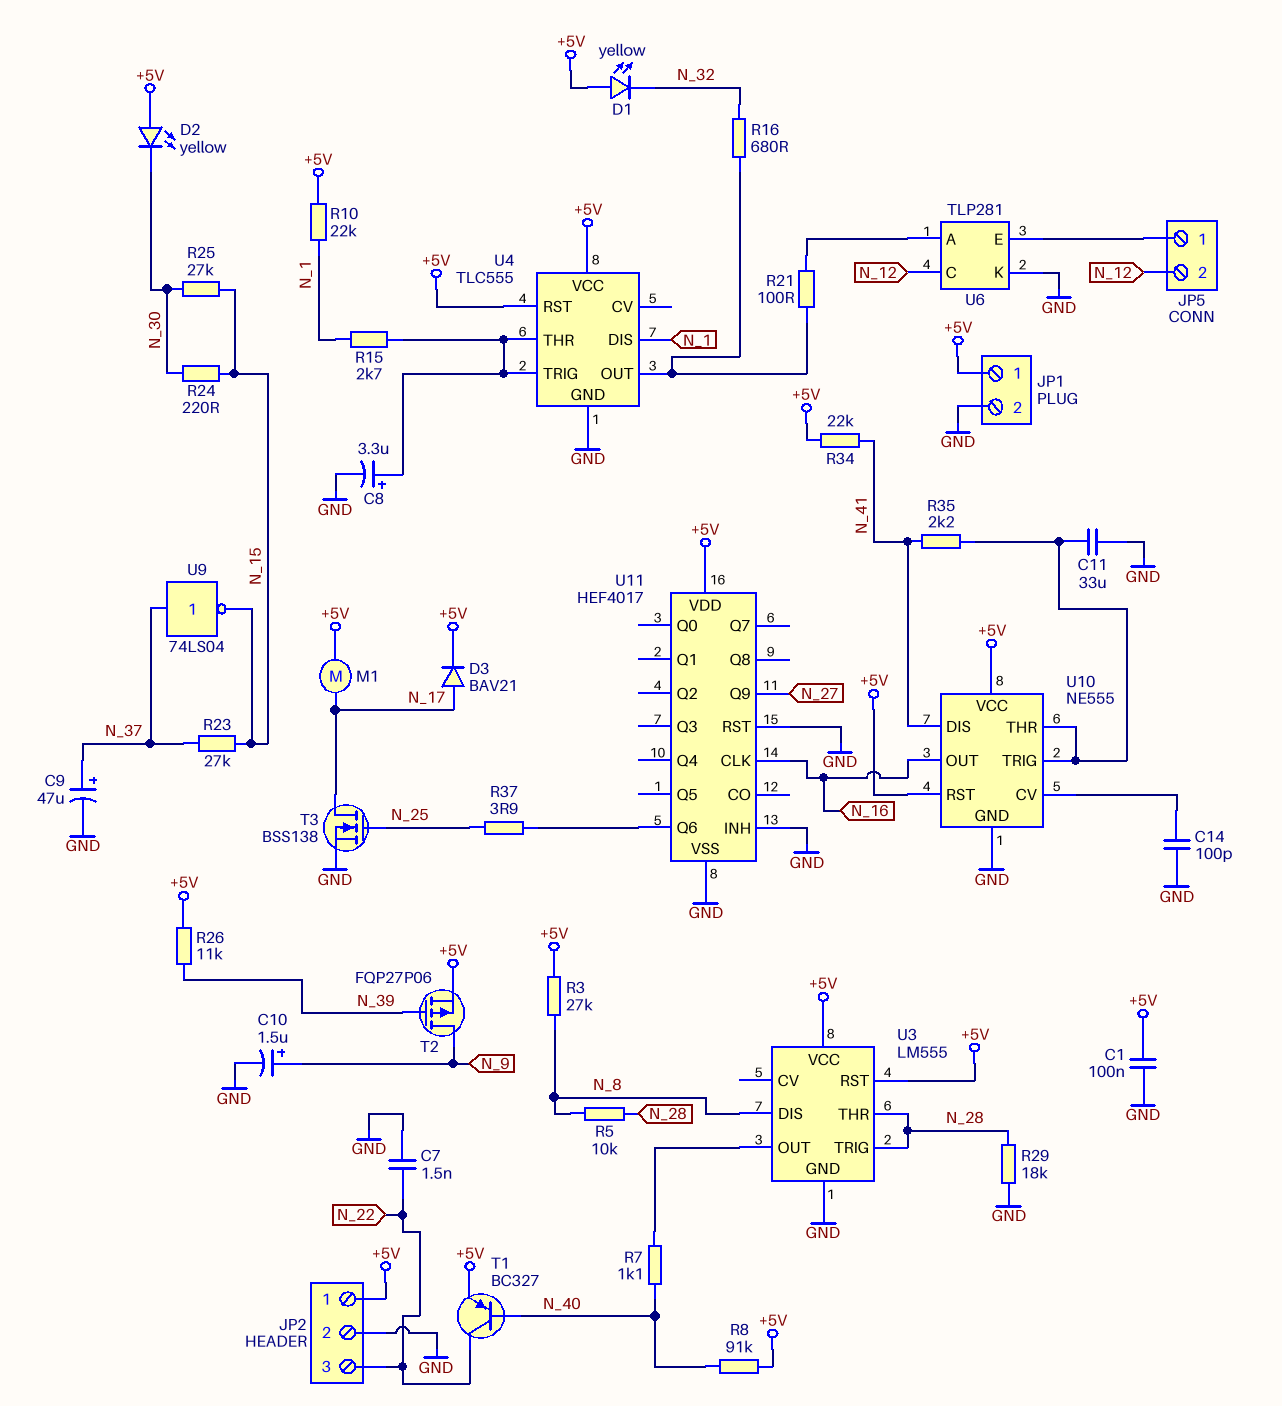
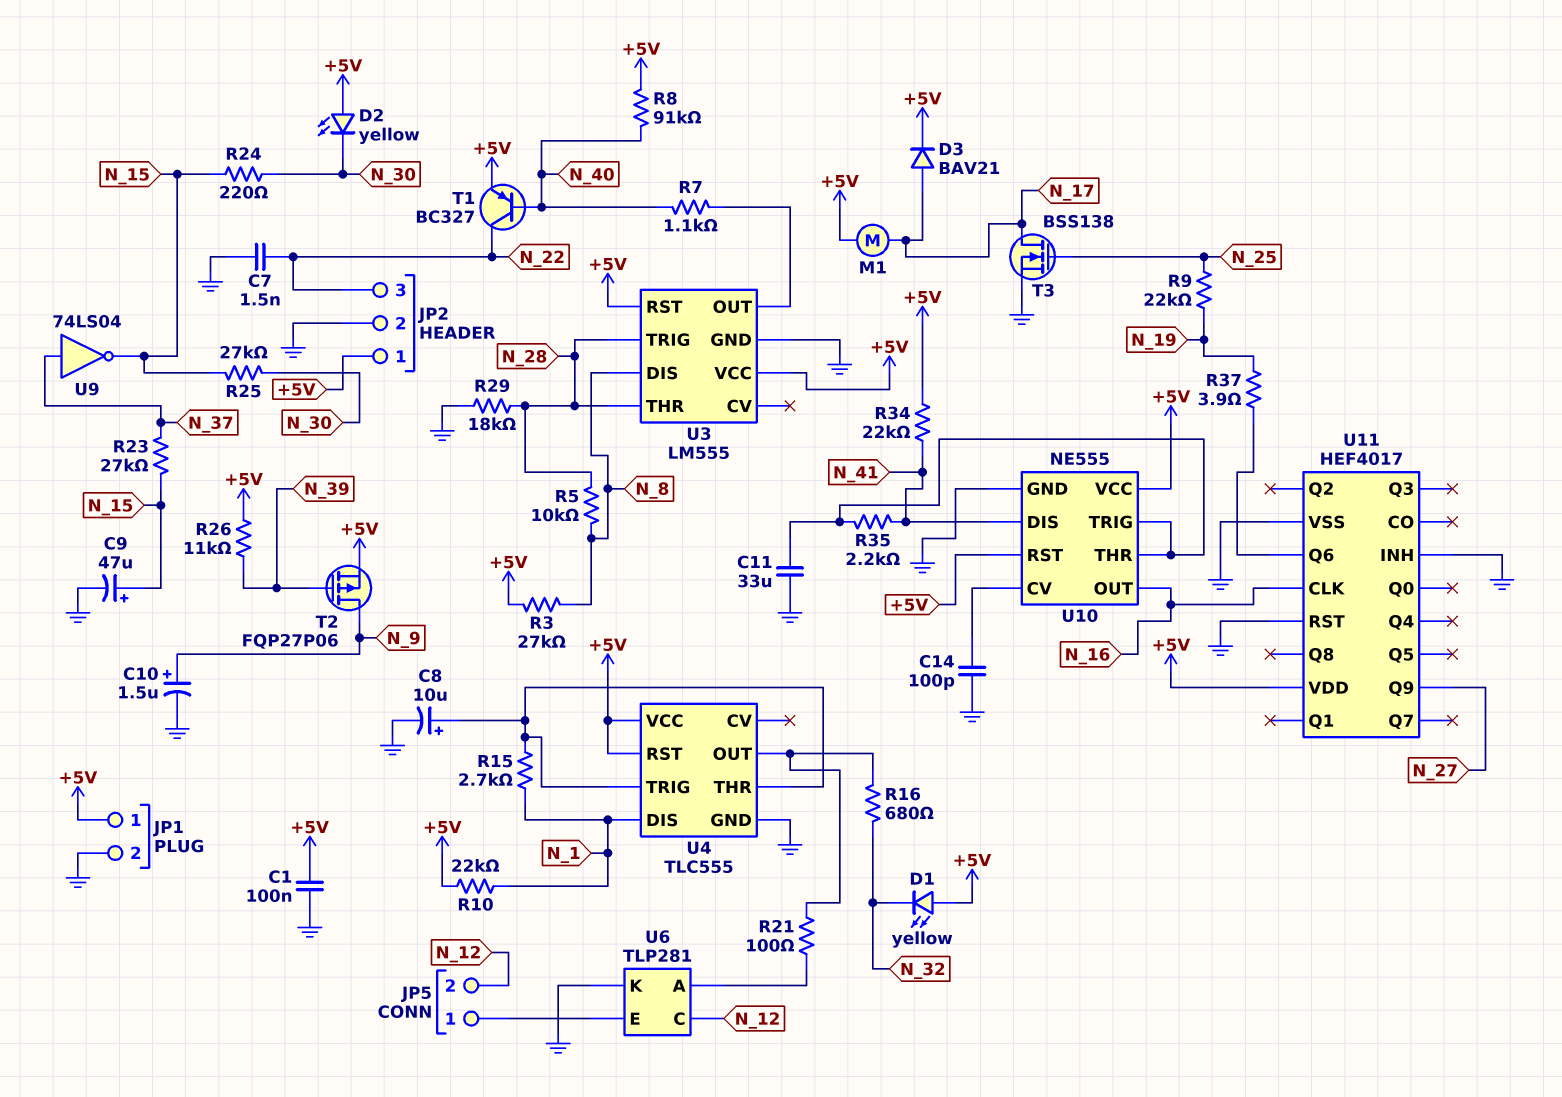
C8: 3.3uF (plus U4/THR, minus GND) -> 10uF (plus U4/THR, minus GND)
C9: 47uF (plus N_37, minus GND) -> 47uF (plus N_15, minus GND)
R9: none -> 22k (N_19, N_25)
R37: 3.9 (N_25, U11/Q6) -> 3.9 (N_19, U11/Q6)

